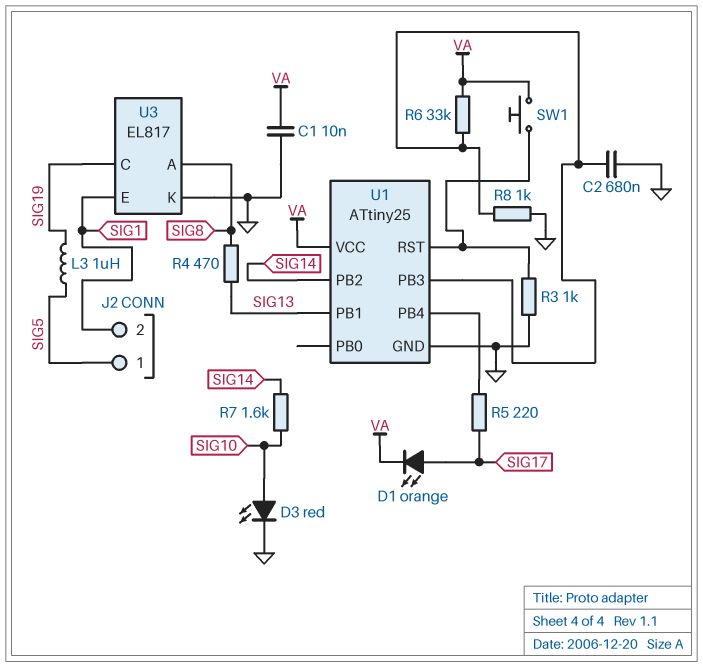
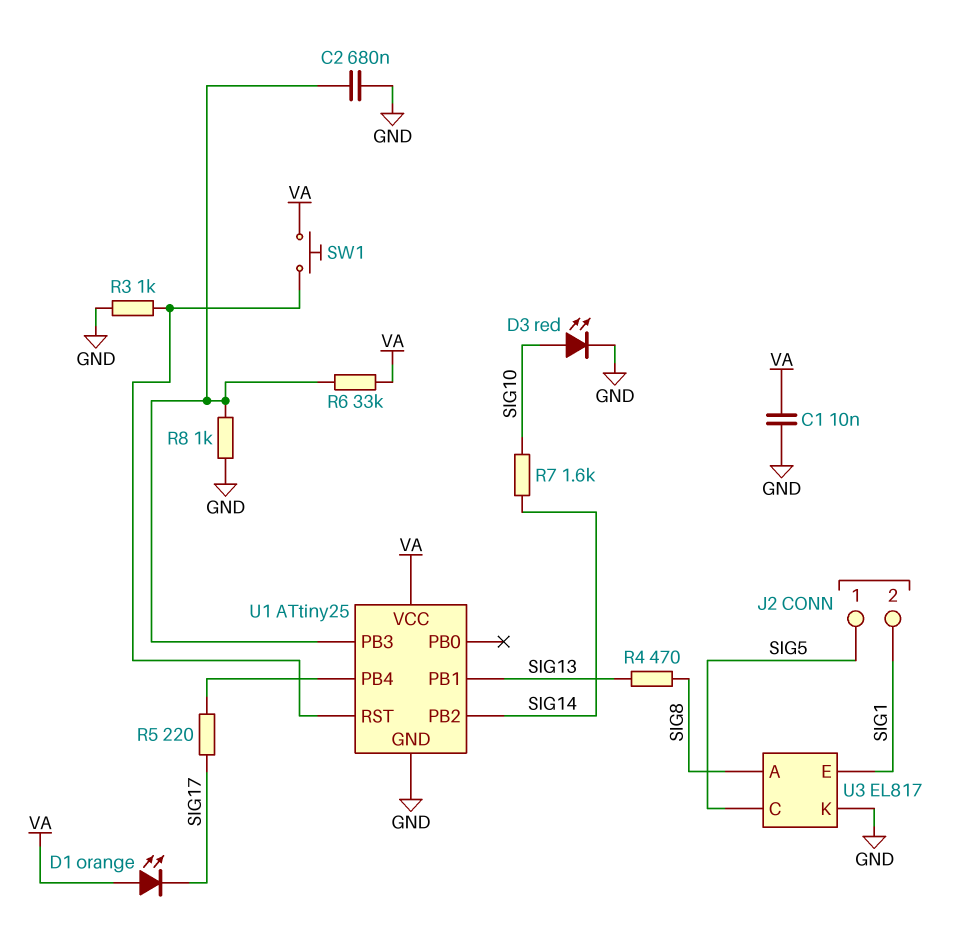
D1: LED orange (A SIG17, K VA) -> LED orange (A VA, K SIG17)
L3: 1uH (SIG5, SIG19) -> none
U3 pin C: SIG19 -> SIG5

